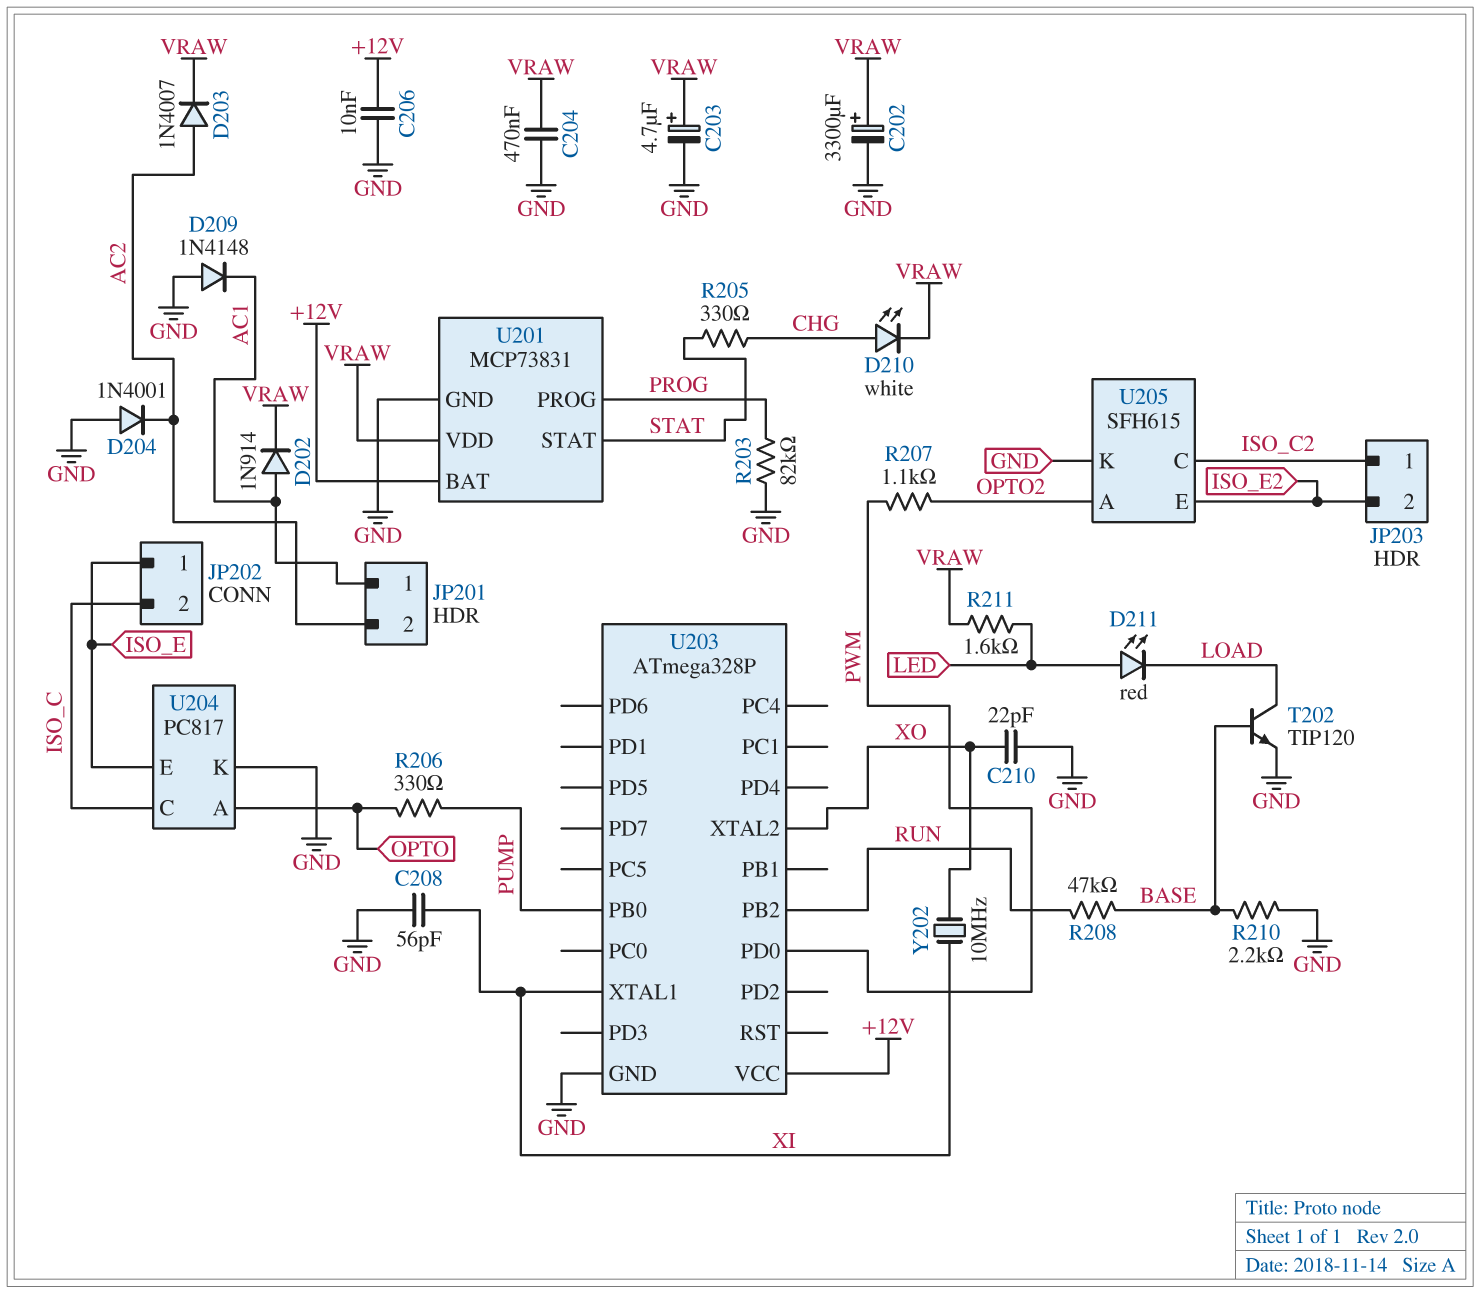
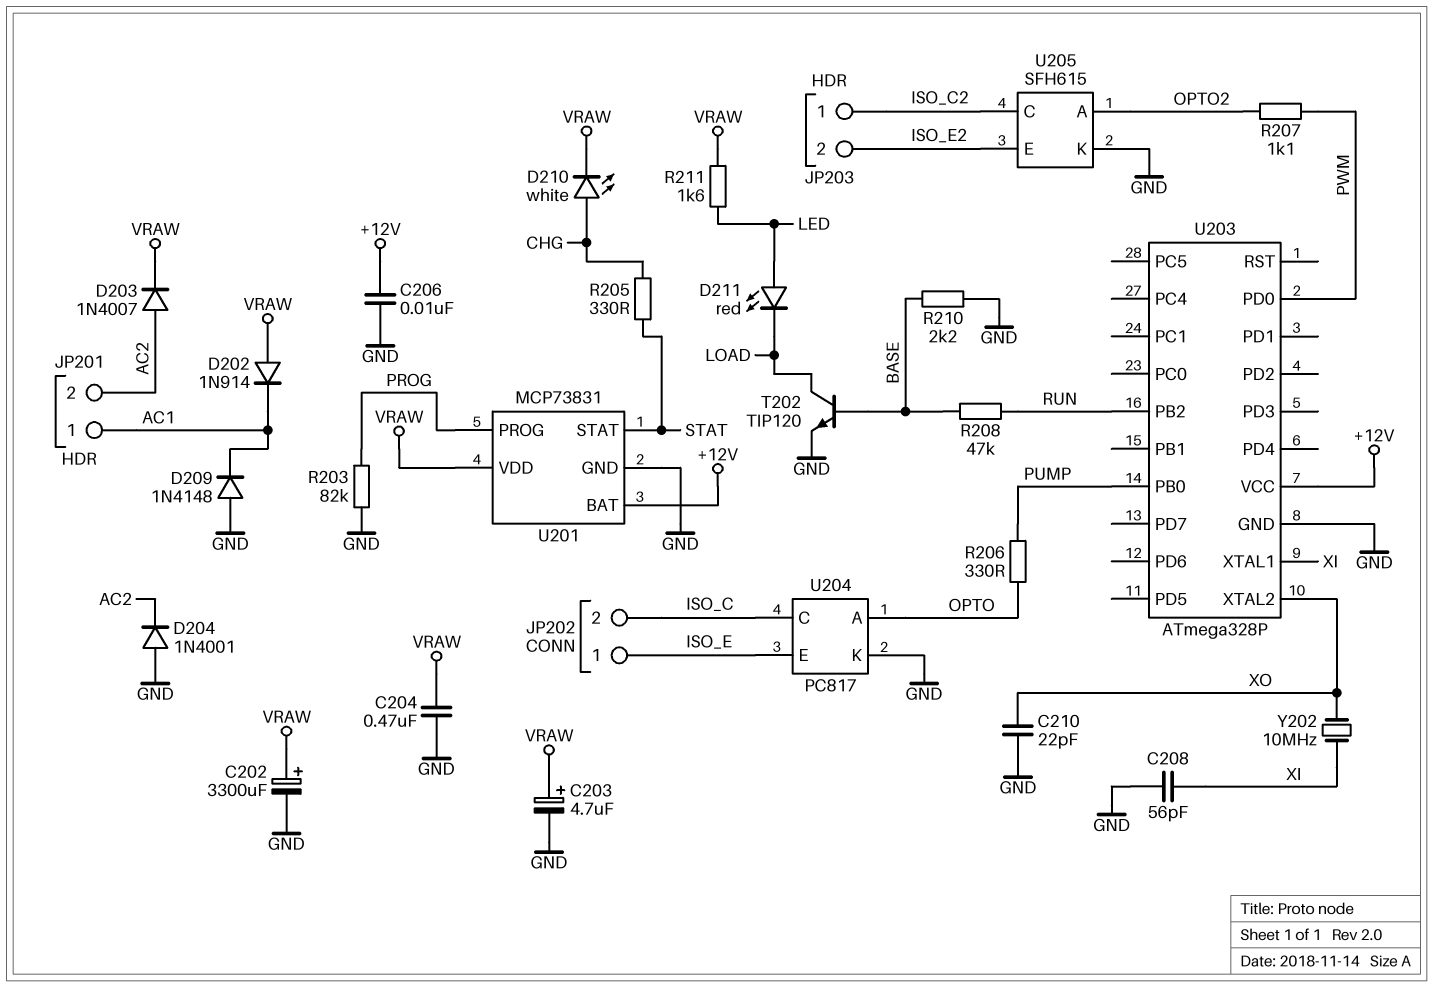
D202: diode 1N914 (A AC1, K VRAW) -> diode 1N914 (A VRAW, K AC1)

